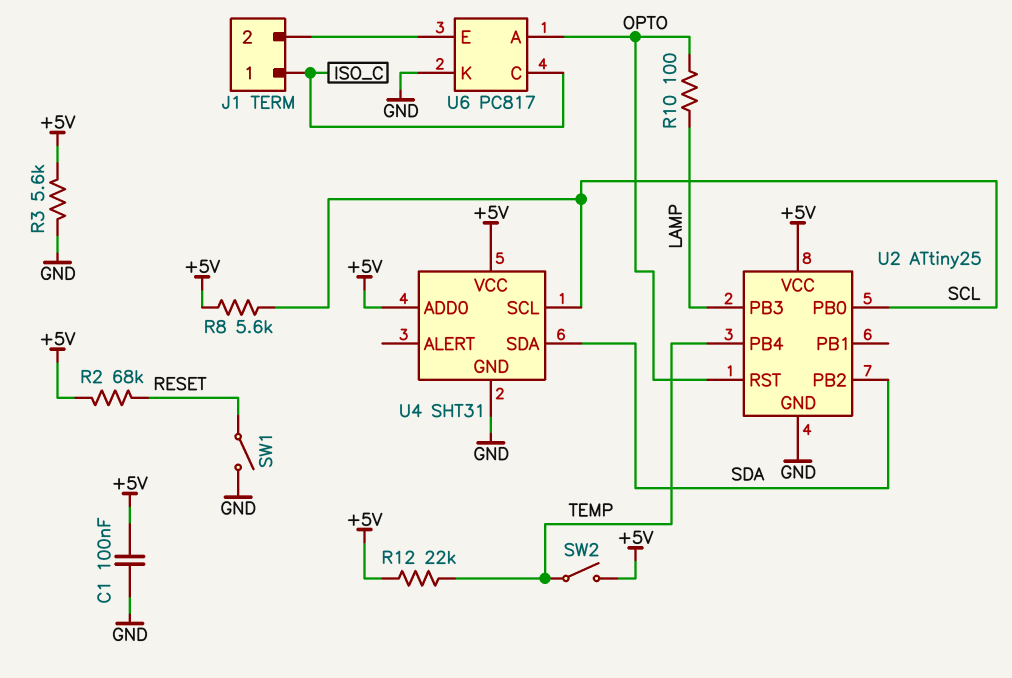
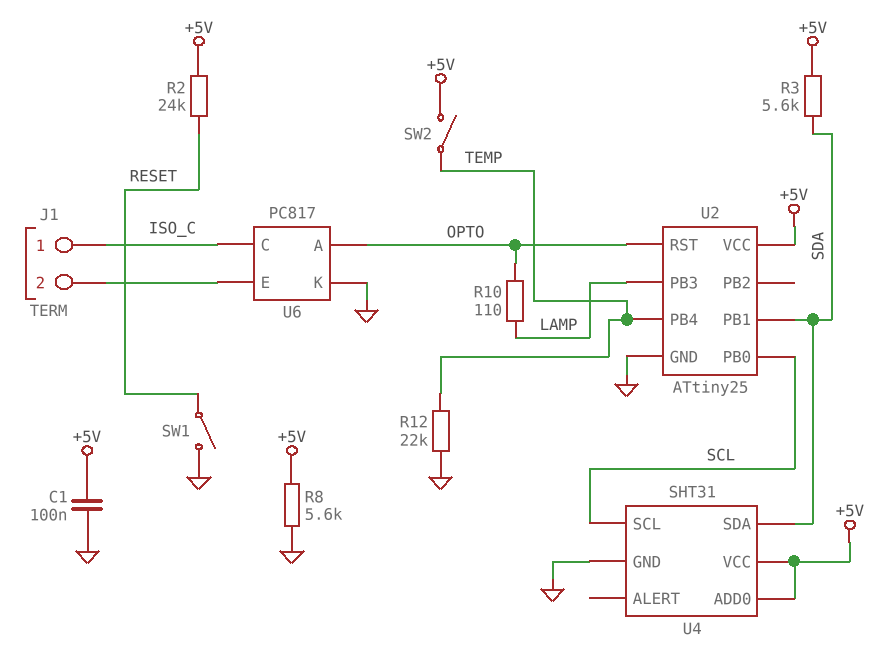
R2: 68k (+5V, RESET) -> 24k (+5V, RESET)
R3: 5.6k (+5V, GND) -> 5.6k (+5V, SDA)
R8: 5.6k (+5V, SCL) -> 5.6k (+5V, GND)
R10: 100 (LAMP, OPTO) -> 110 (LAMP, OPTO)
R12: 22k (+5V, TEMP) -> 22k (GND, TEMP)
U2 pin PB1: none -> SDA
U2 pin PB2: SDA -> none

